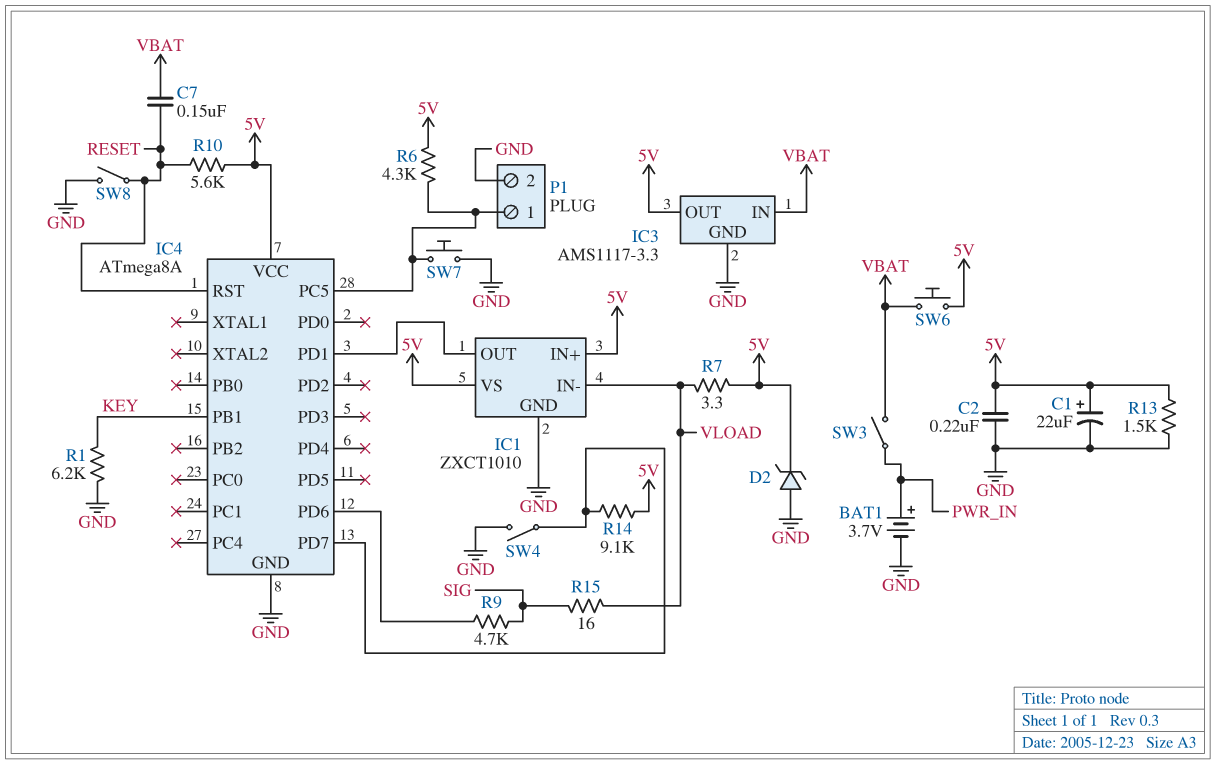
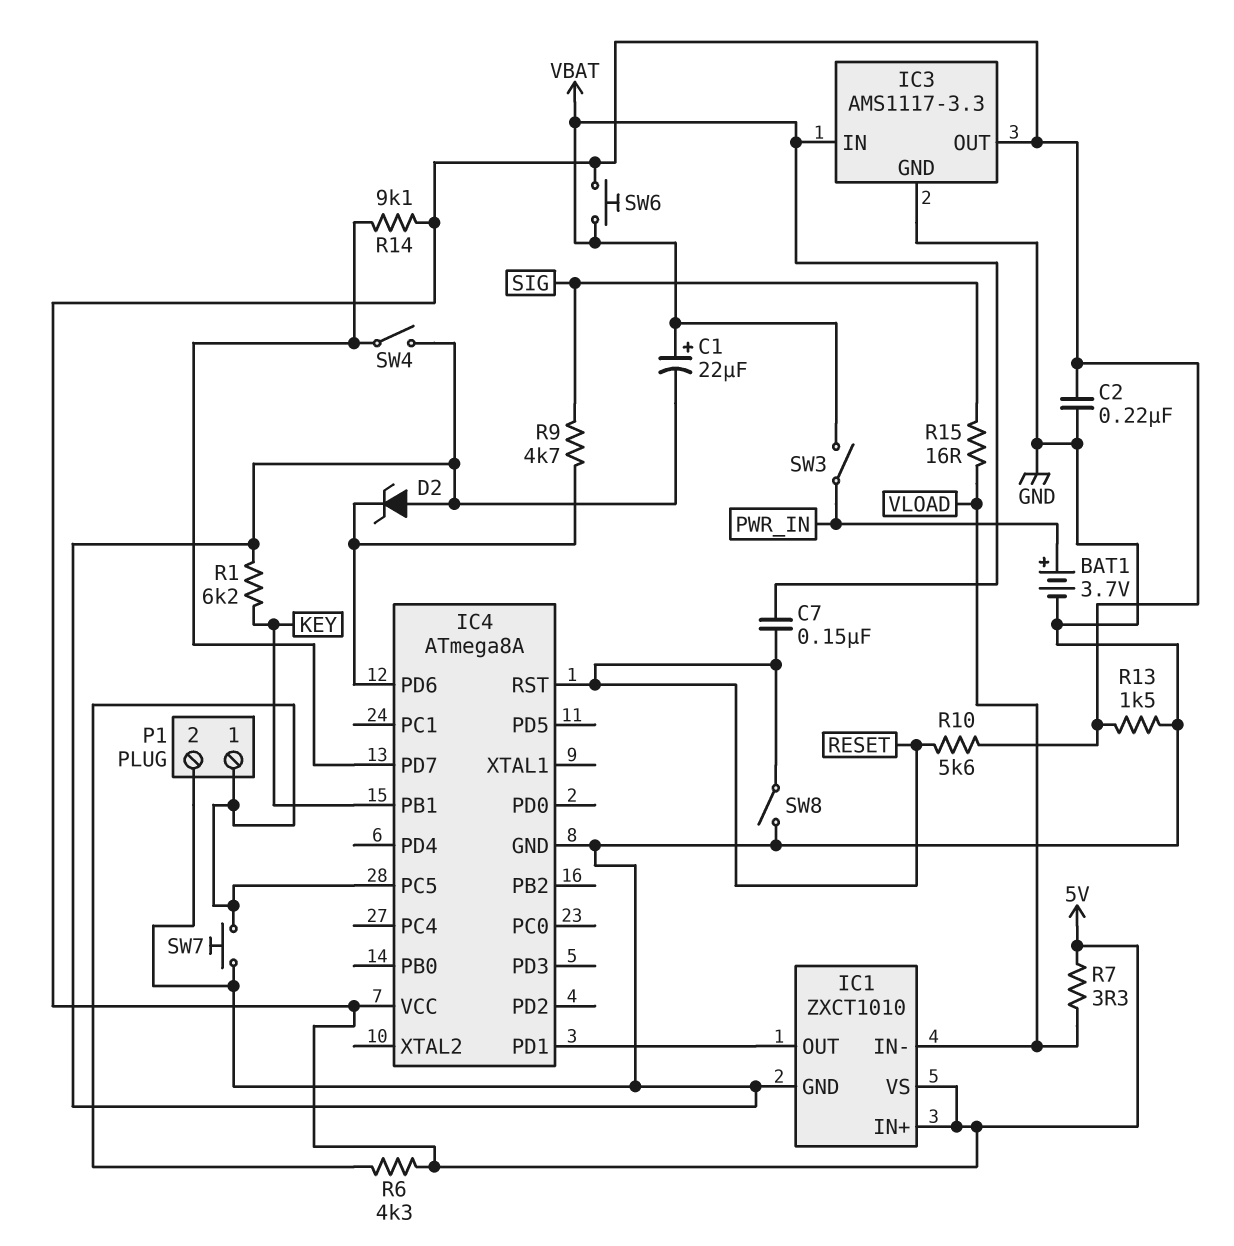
C1: 22uF (plus 5V, minus GND) -> 22uF (plus VBAT, minus GND)
D2: zener (A GND, K 5V) -> zener (A GND, K IC4/PD6)

